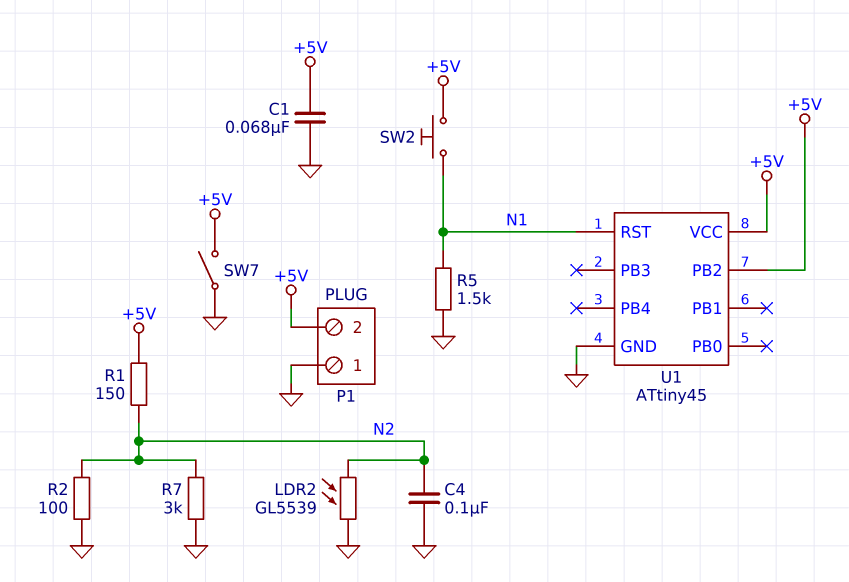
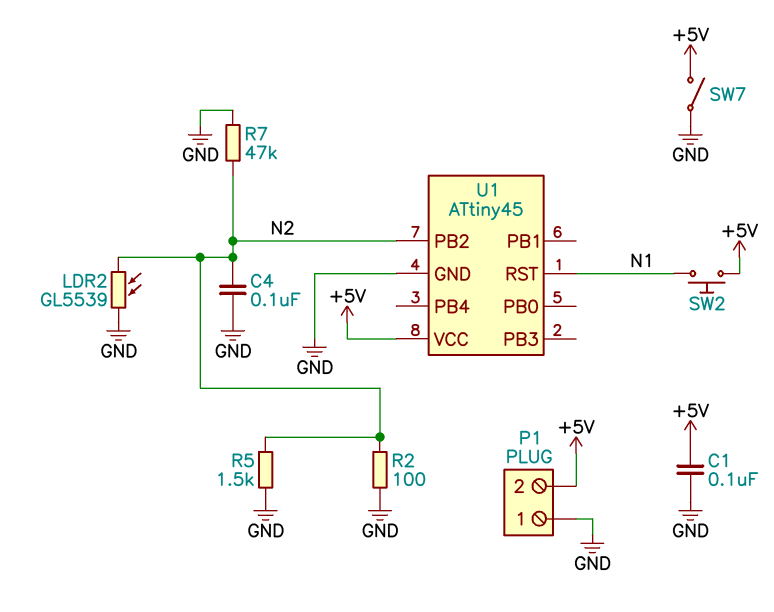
C1: 68nF (+5V, GND) -> 100nF (+5V, GND)
R1: 150 (+5V, N2) -> none
R5: 1.5k (GND, N1) -> 1.5k (GND, N2)
R7: 3k (GND, N2) -> 47k (GND, N2)
U1 pin PB2: +5V -> N2

